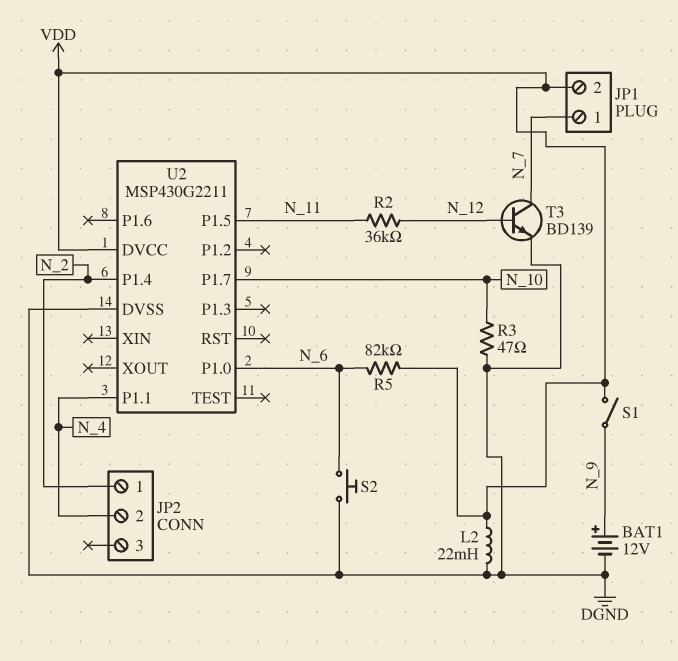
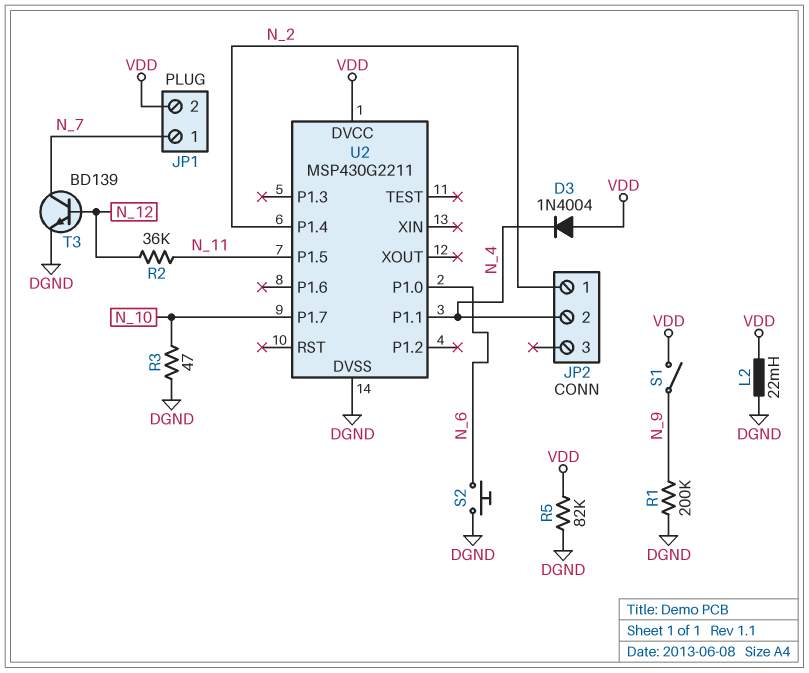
BAT1: 12V (plus N_9, minus DGND) -> none
D3: none -> diode 1N4004 (A VDD, K N_4)
R1: none -> 200k (DGND, N_9)
R5: 82k (N_6, VDD) -> 82k (DGND, VDD)

